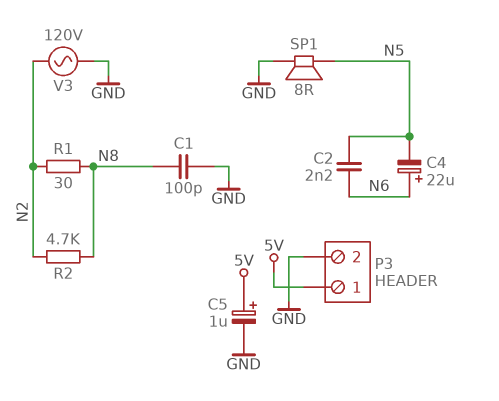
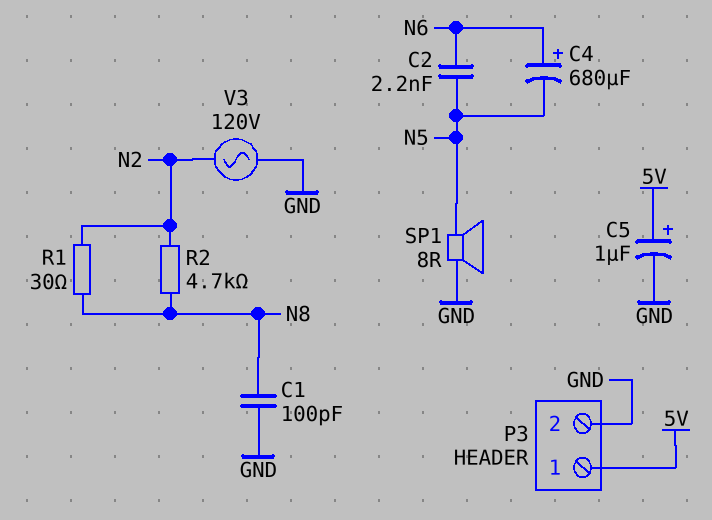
C4: 22uF (plus N6, minus N5) -> 680uF (plus N6, minus N5)

